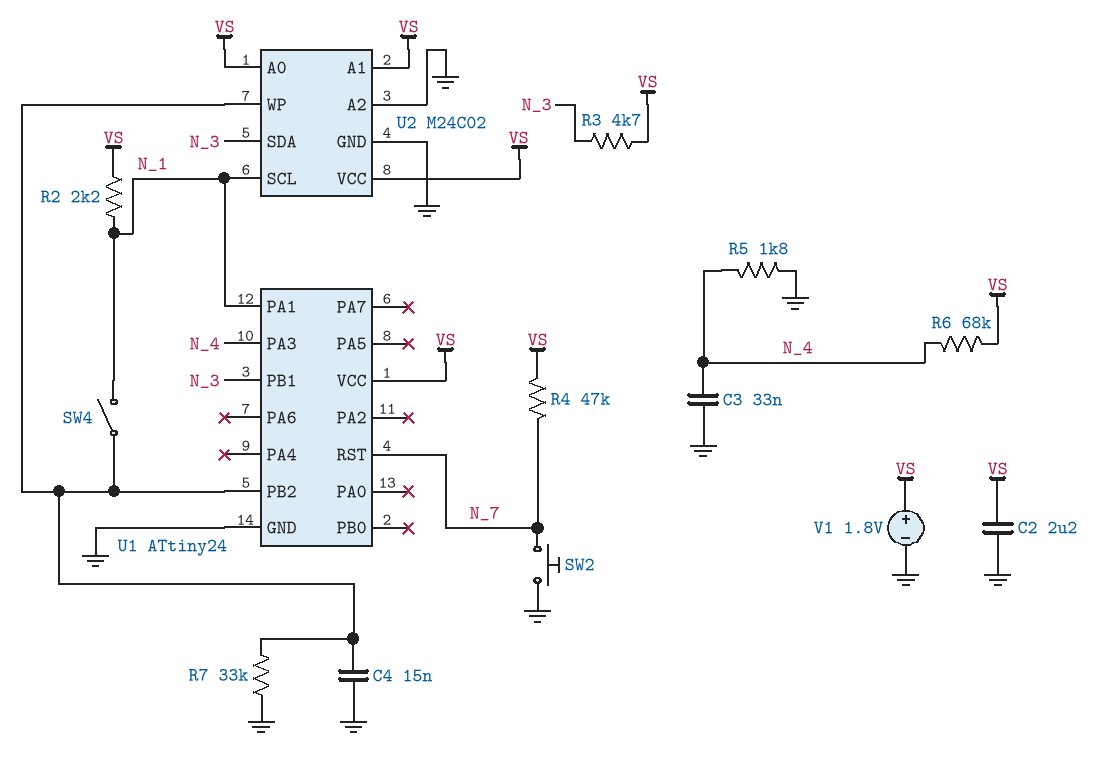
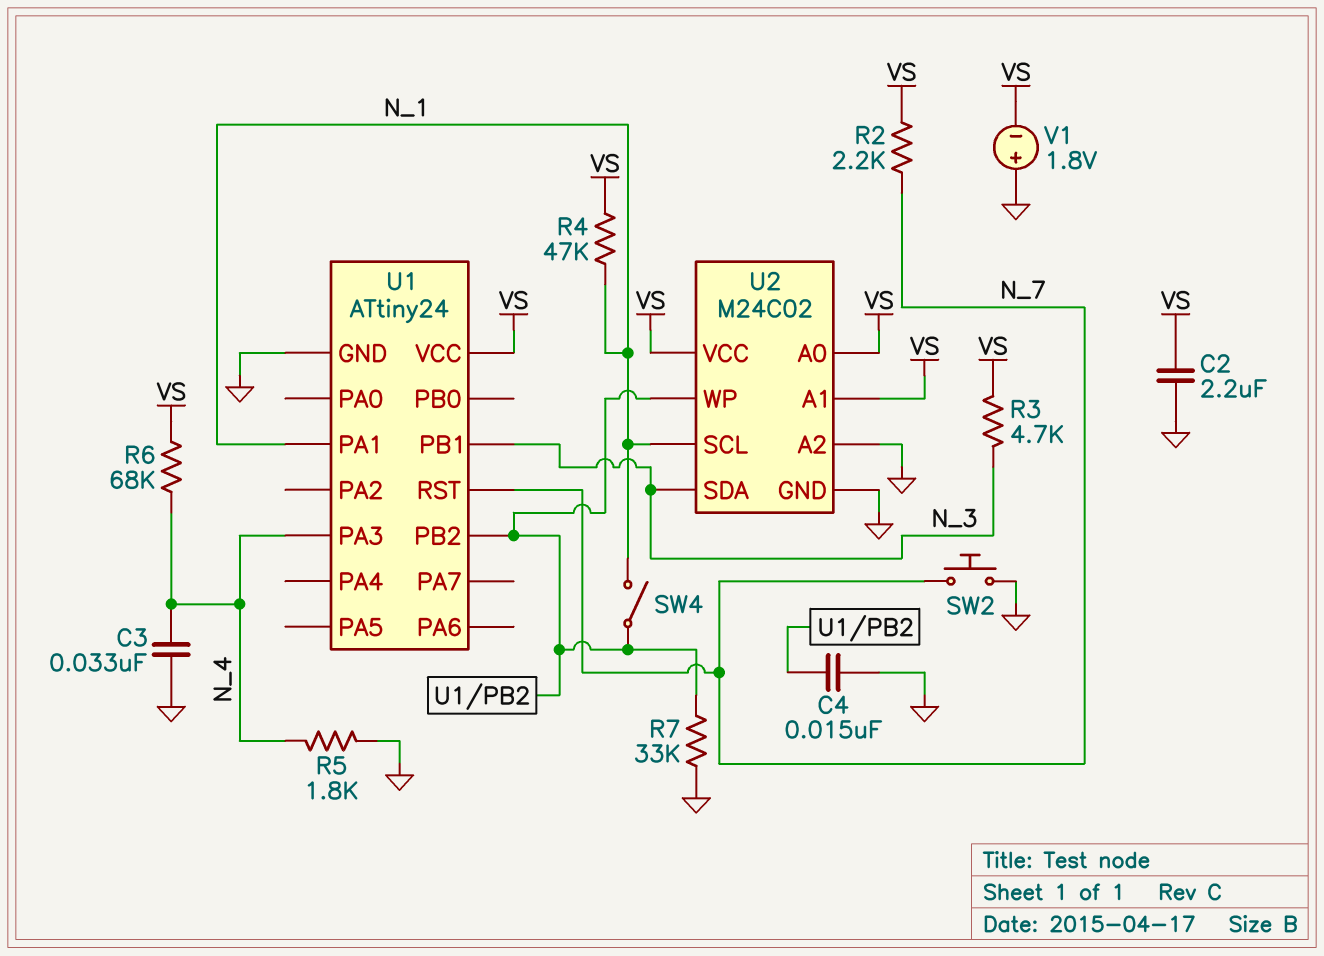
R2: 2.2k (N_1, VS) -> 2.2k (N_7, VS)
R4: 47k (N_7, VS) -> 47k (N_1, VS)
V1: 1.8V (plus VS, minus GND) -> 1.8V (plus GND, minus VS)

